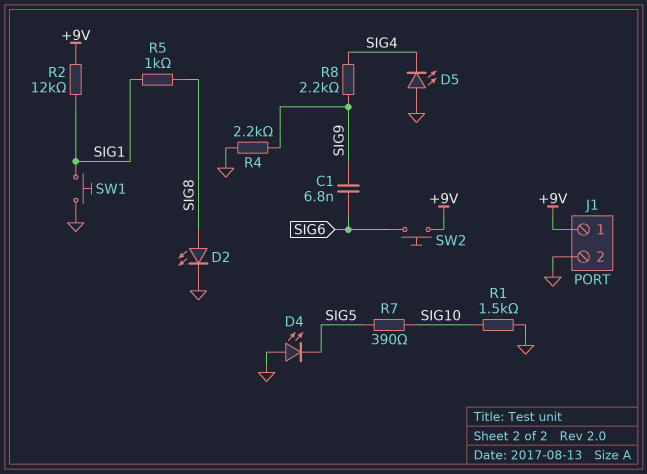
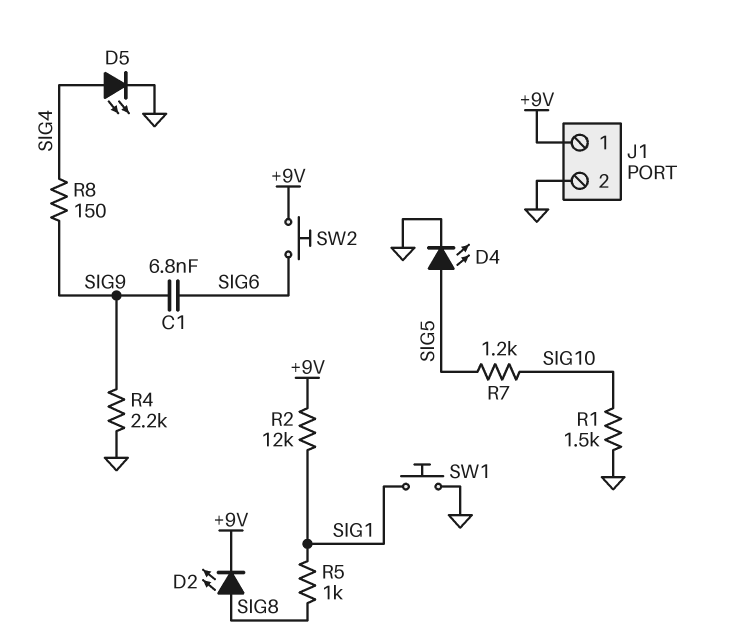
D2: LED (A SIG8, K GND) -> LED (A SIG8, K +9V)
D4: LED (A GND, K SIG5) -> LED (A SIG5, K GND)
D5: LED (A GND, K SIG4) -> LED (A SIG4, K GND)
R7: 390 (SIG5, SIG10) -> 1.2k (SIG5, SIG10)
R8: 2.2k (SIG4, SIG9) -> 150 (SIG4, SIG9)

